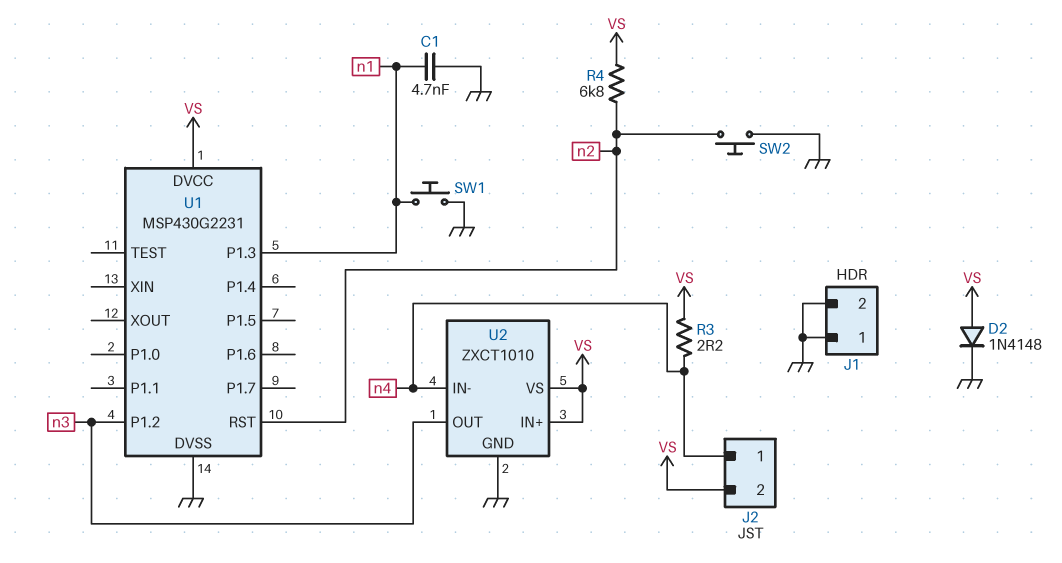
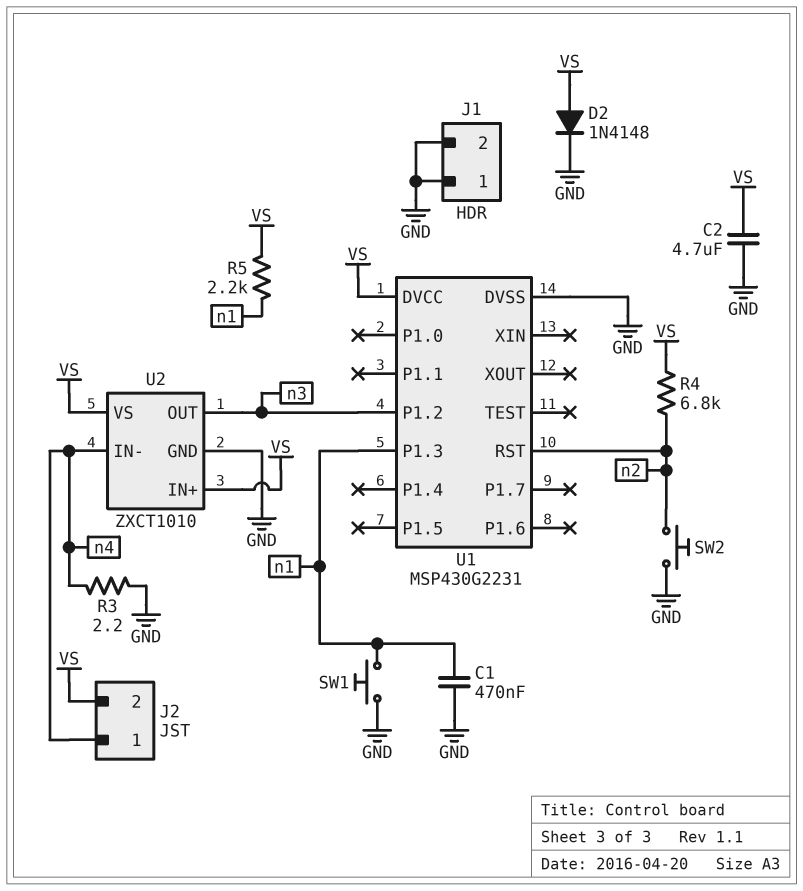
C1: 4.7nF (GND, n1) -> 470nF (GND, n1)
C2: none -> 4.7uF (GND, VS)
R3: 2.2 (VS, n4) -> 2.2 (GND, n4)
R5: none -> 2.2k (VS, n1)

